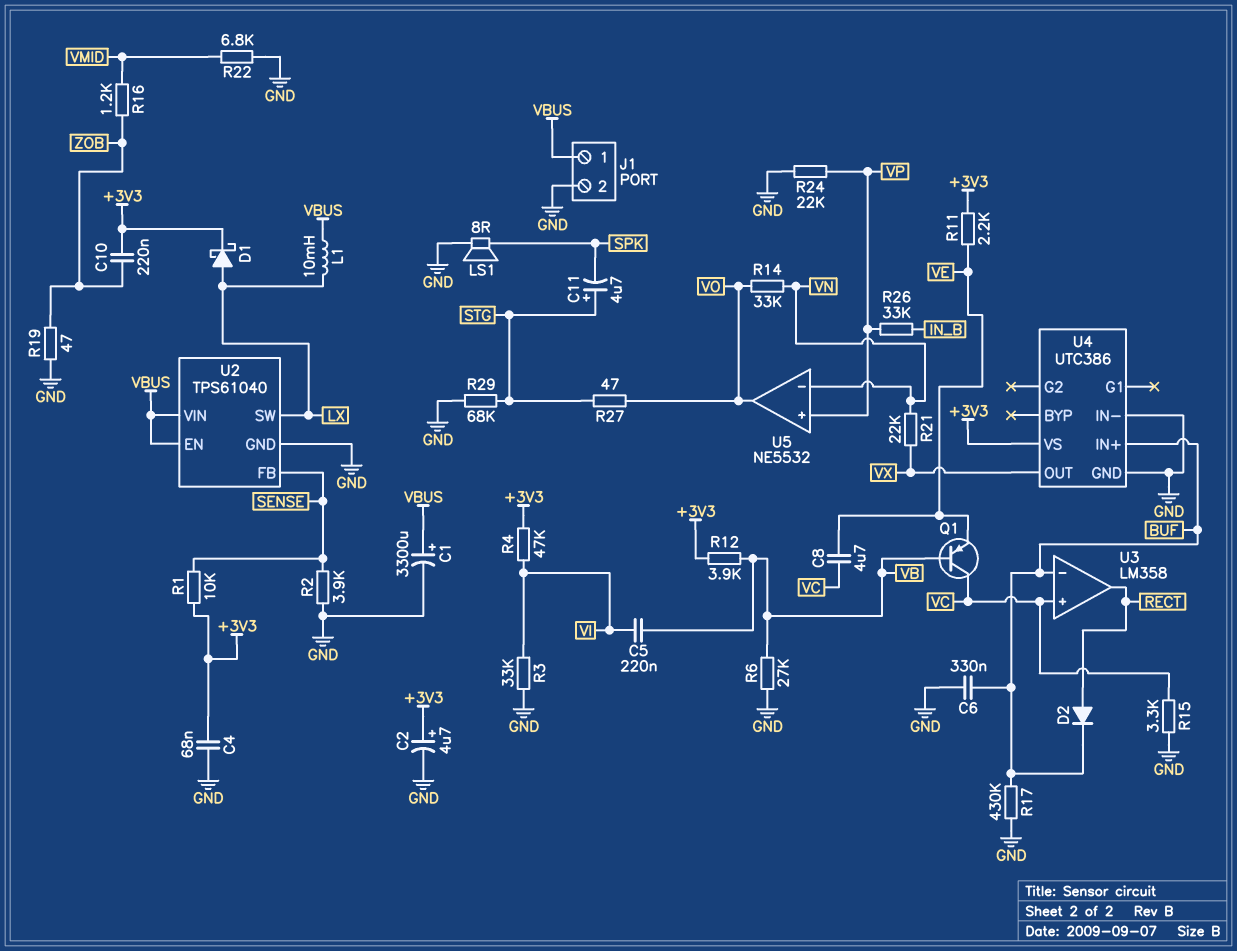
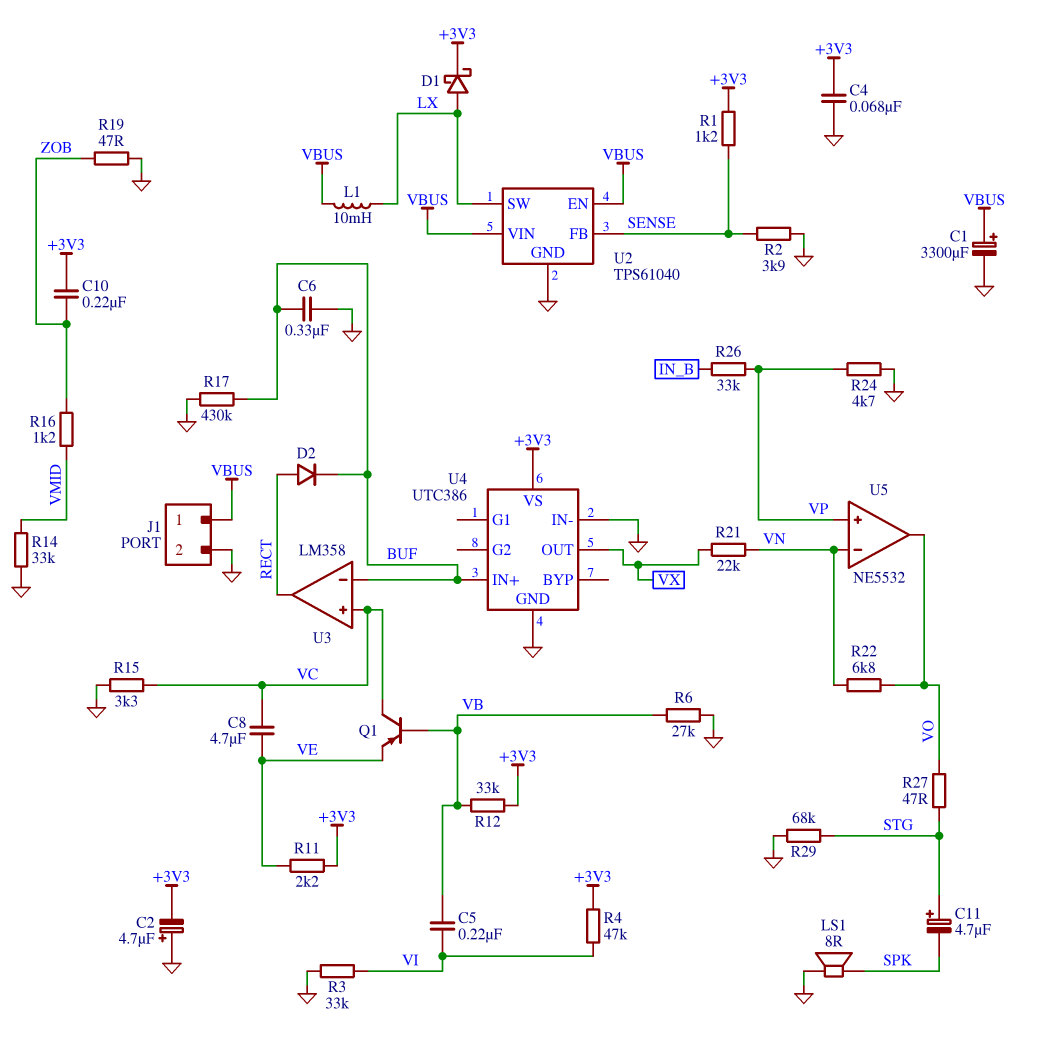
C2: 4.7uF (plus +3V3, minus GND) -> 4.7uF (plus GND, minus +3V3)
R1: 10k (+3V3, SENSE) -> 1.2k (+3V3, SENSE)
R12: 3.9k (+3V3, VB) -> 33k (+3V3, VB)
R14: 33k (VN, VO) -> 33k (GND, VMID)
R22: 6.8k (GND, VMID) -> 6.8k (VN, VO)
R24: 22k (GND, VP) -> 4.7k (GND, VP)

